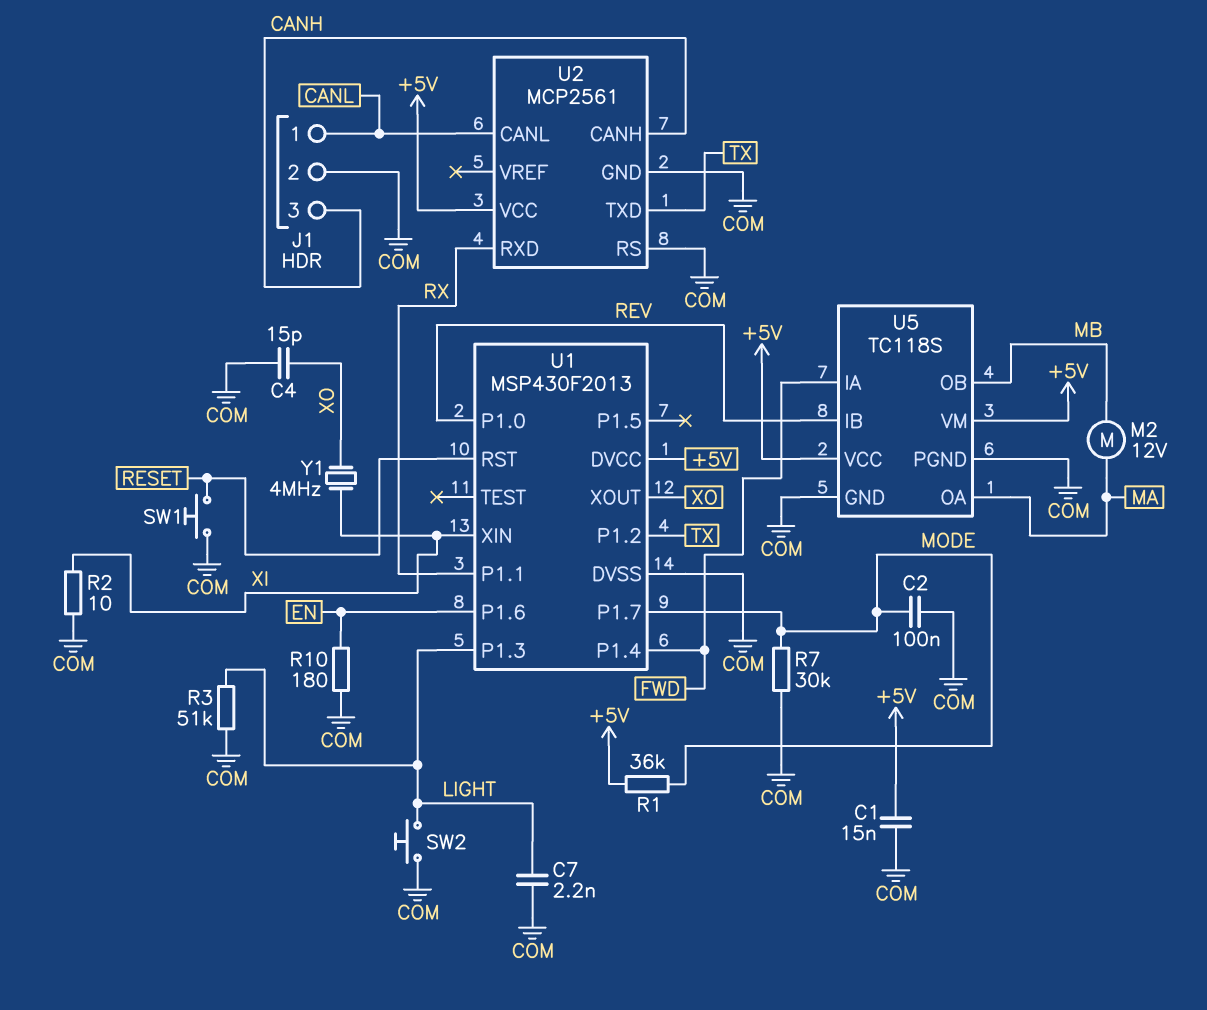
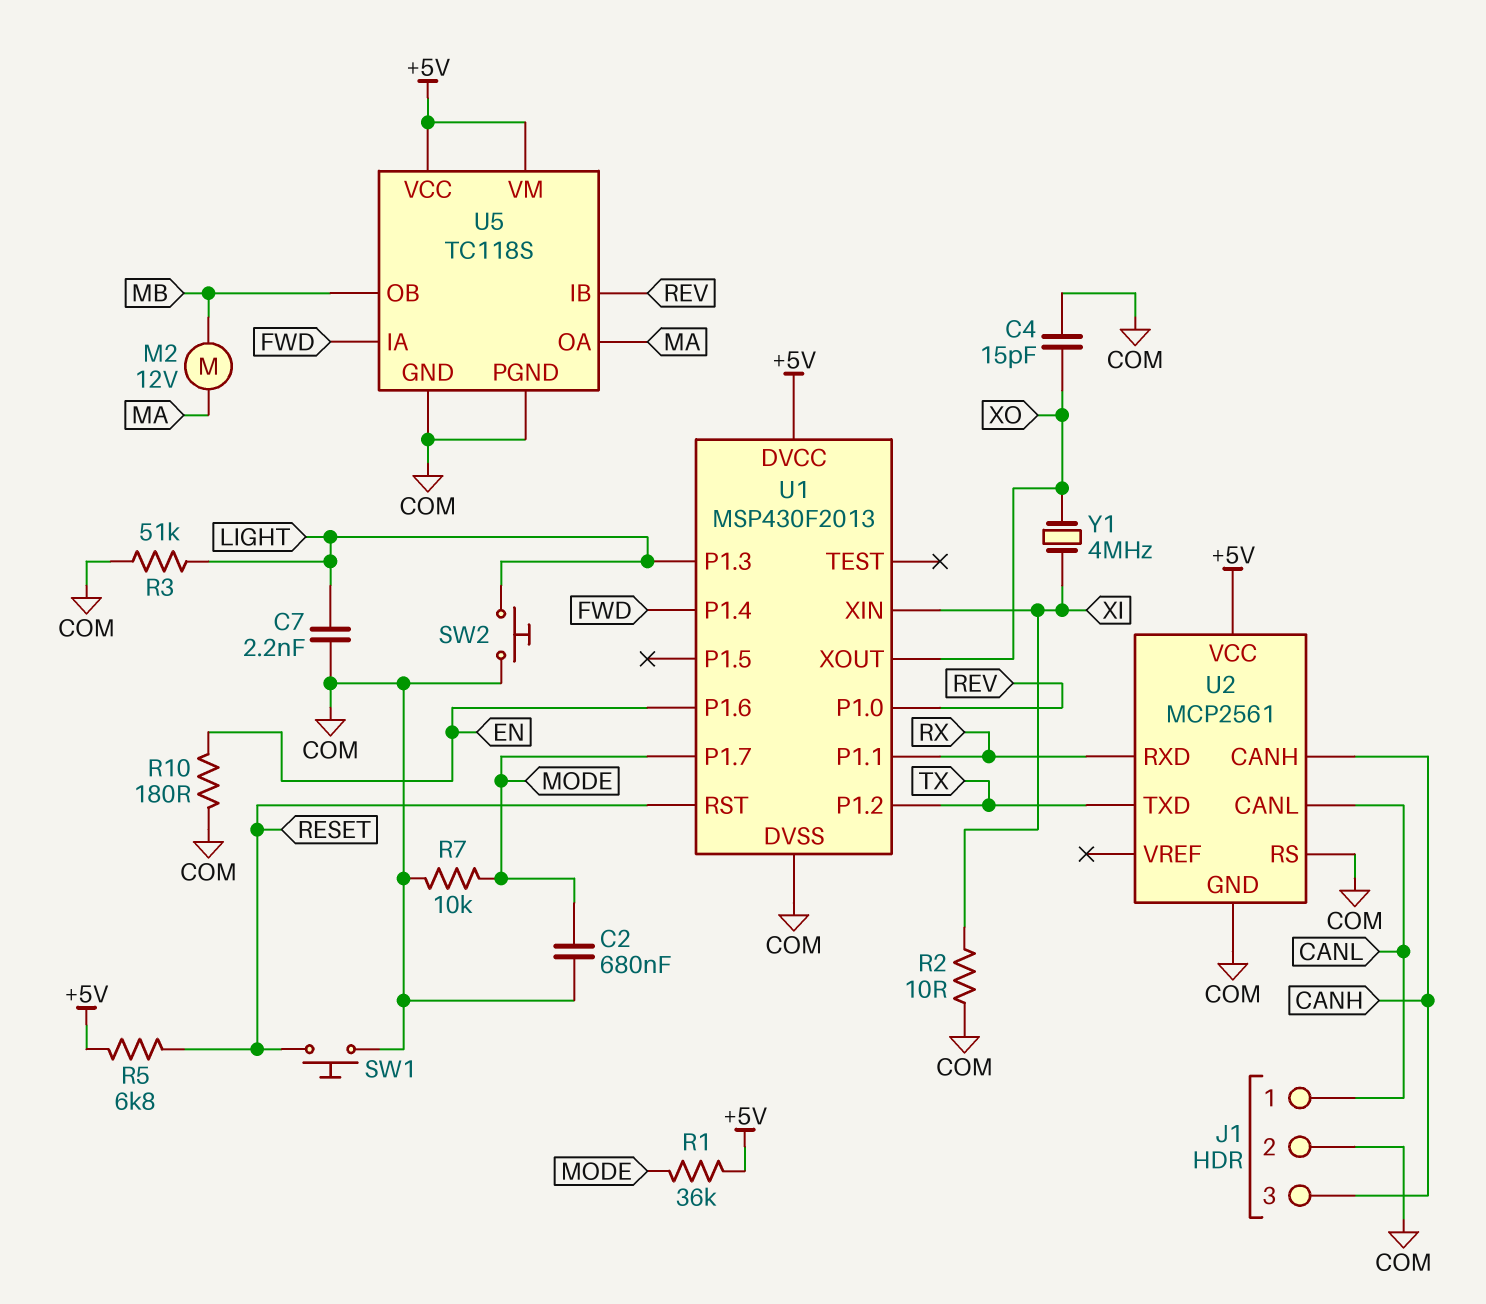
C1: 15nF (+5V, COM) -> none
C2: 100nF (COM, MODE) -> 680nF (COM, MODE)
R5: none -> 6.8k (+5V, RESET)
R7: 30k (COM, MODE) -> 10k (COM, MODE)

